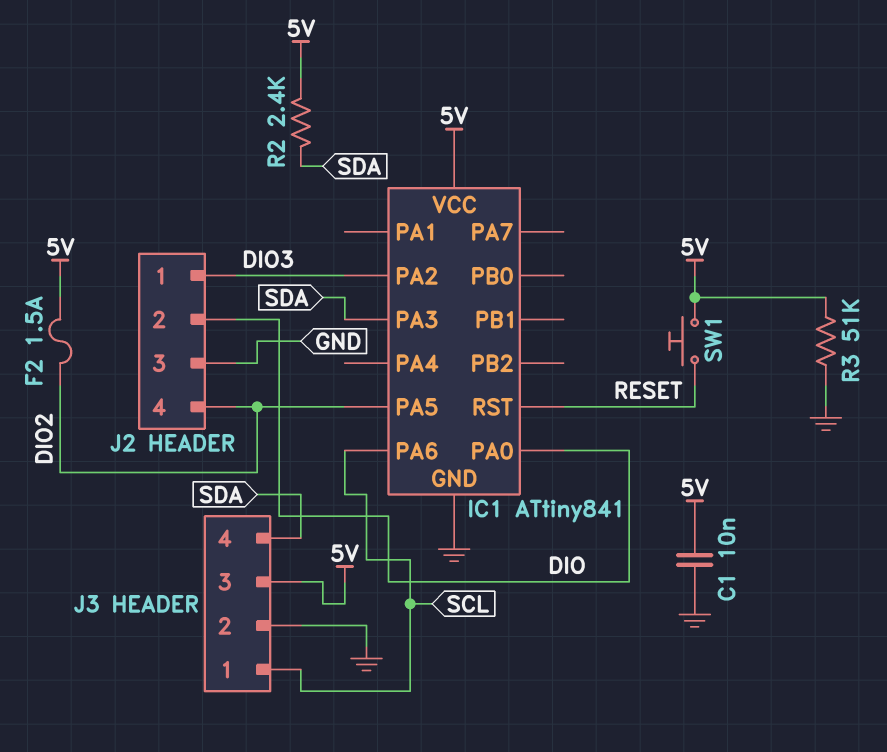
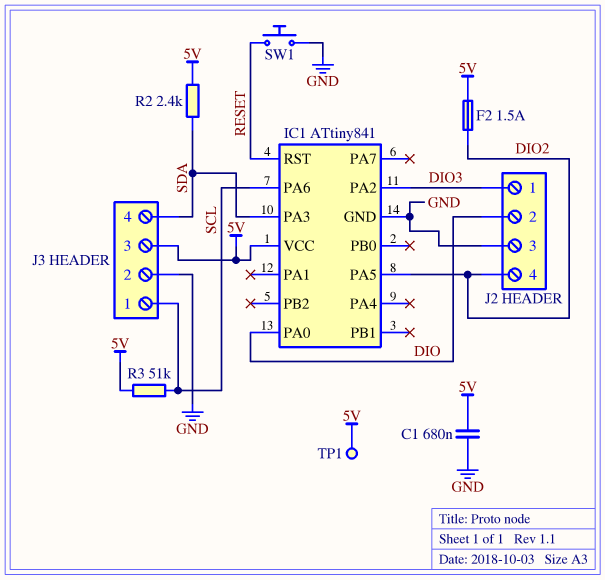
C1: 10nF (5V, GND) -> 680nF (5V, GND)
R3: 51k (5V, GND) -> 51k (5V, SCL)
SW1: button (5V, RESET) -> button (GND, RESET)
TP1: none -> test point (5V)

